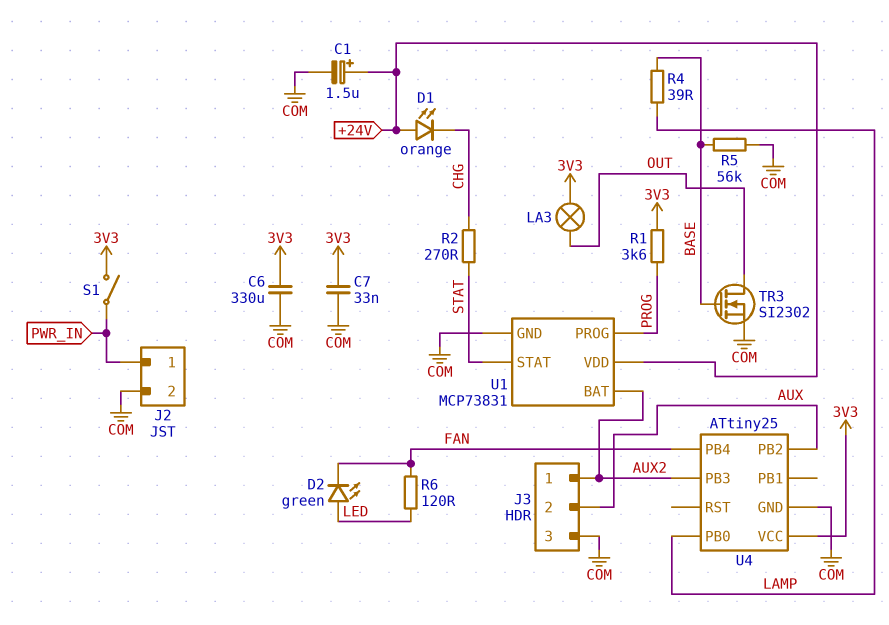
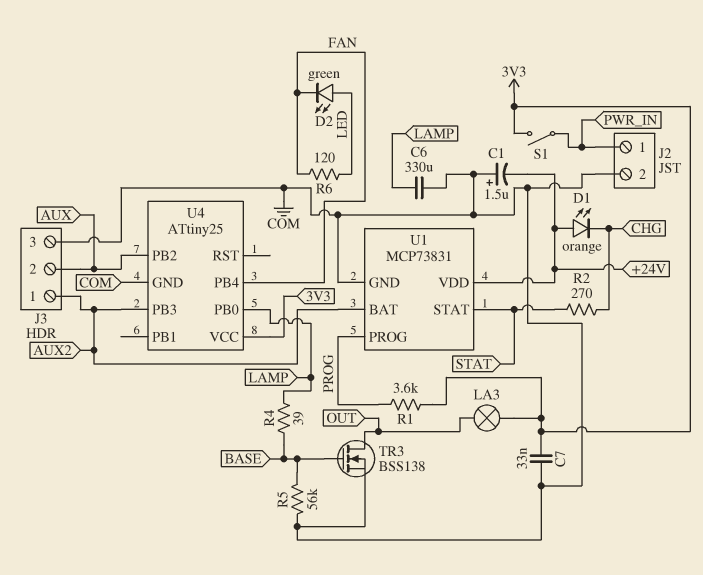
C1: 1.5uF (plus +24V, minus COM) -> 1.5uF (plus COM, minus +24V)
C6: 330uF (3V3, COM) -> 330uF (COM, LAMP)
TR3: NMOS SI2302 (G BASE, D OUT, S COM) -> NMOS BSS138 (G BASE, D OUT, S COM)

